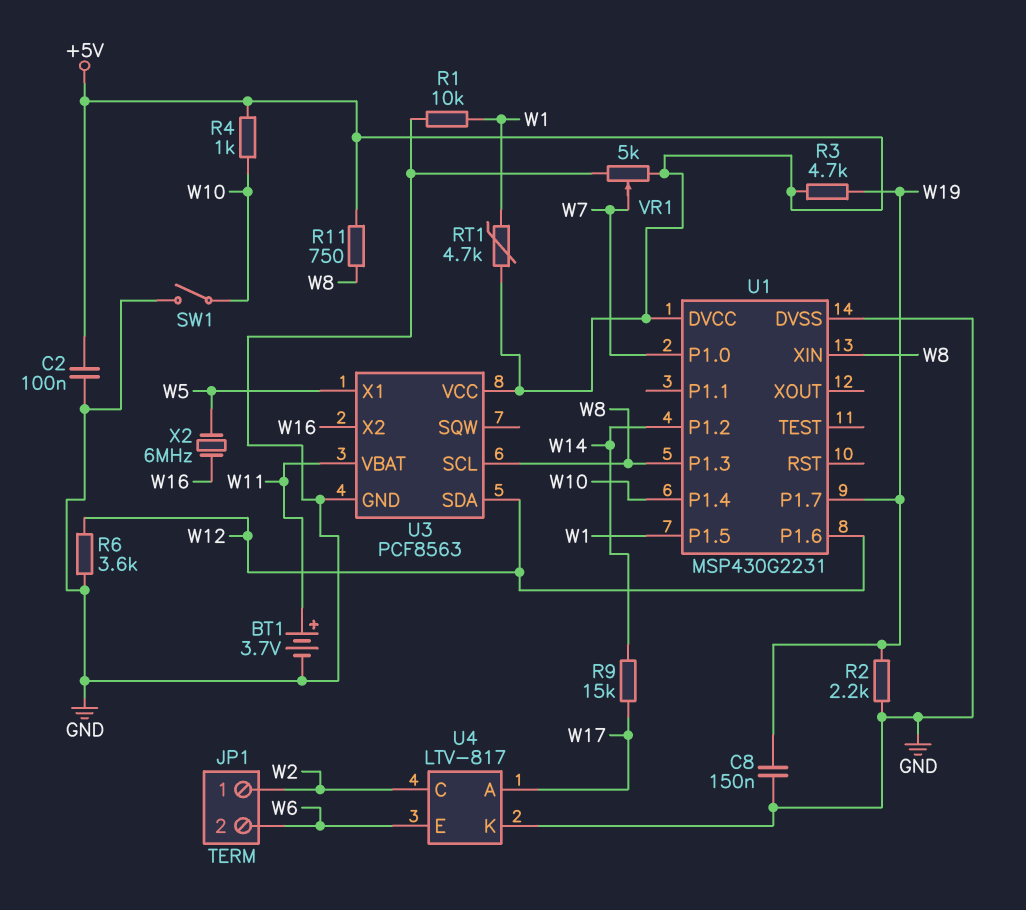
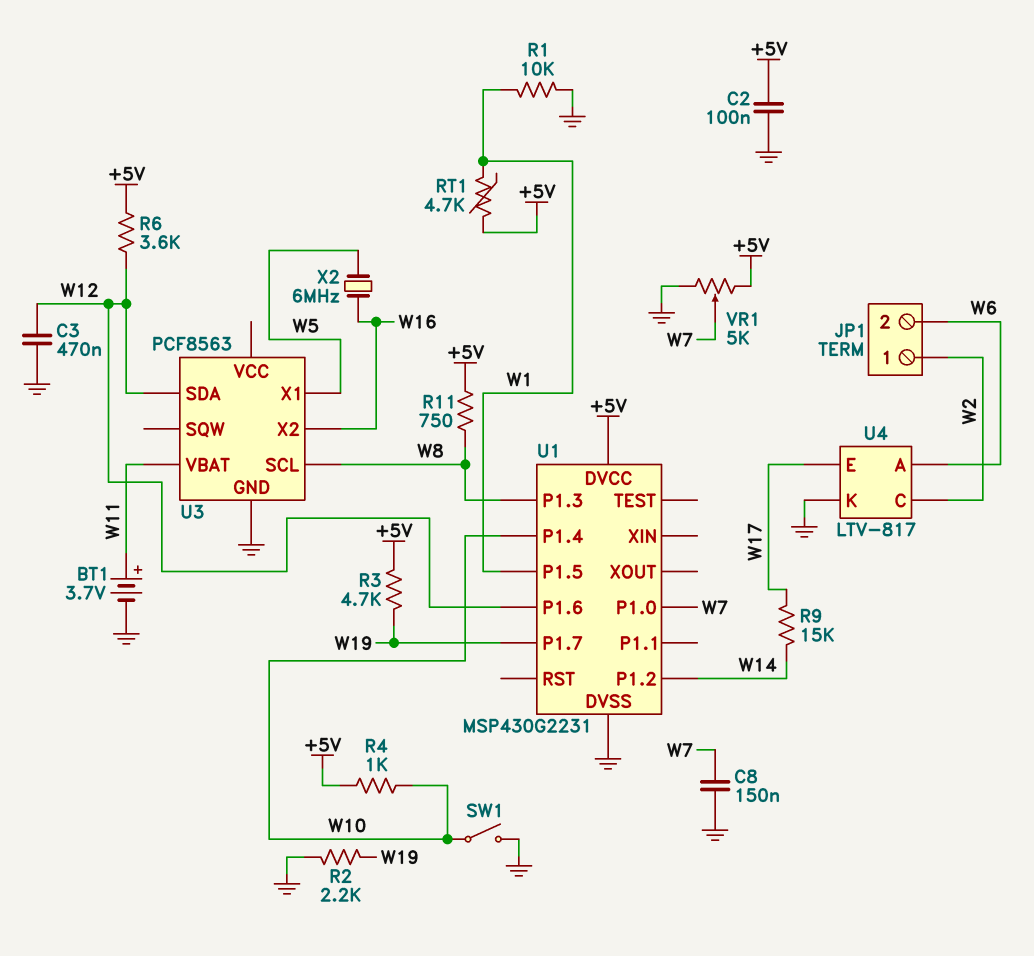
C3: none -> 470nF (GND, W12)
C8: 150nF (GND, W19) -> 150nF (GND, W7)
R6: 3.6k (GND, W12) -> 3.6k (+5V, W12)
U1 pin XIN: W8 -> none
U3 pin VCC: +5V -> none
U4 pin A: W17 -> W6
U4 pin E: W6 -> W17

